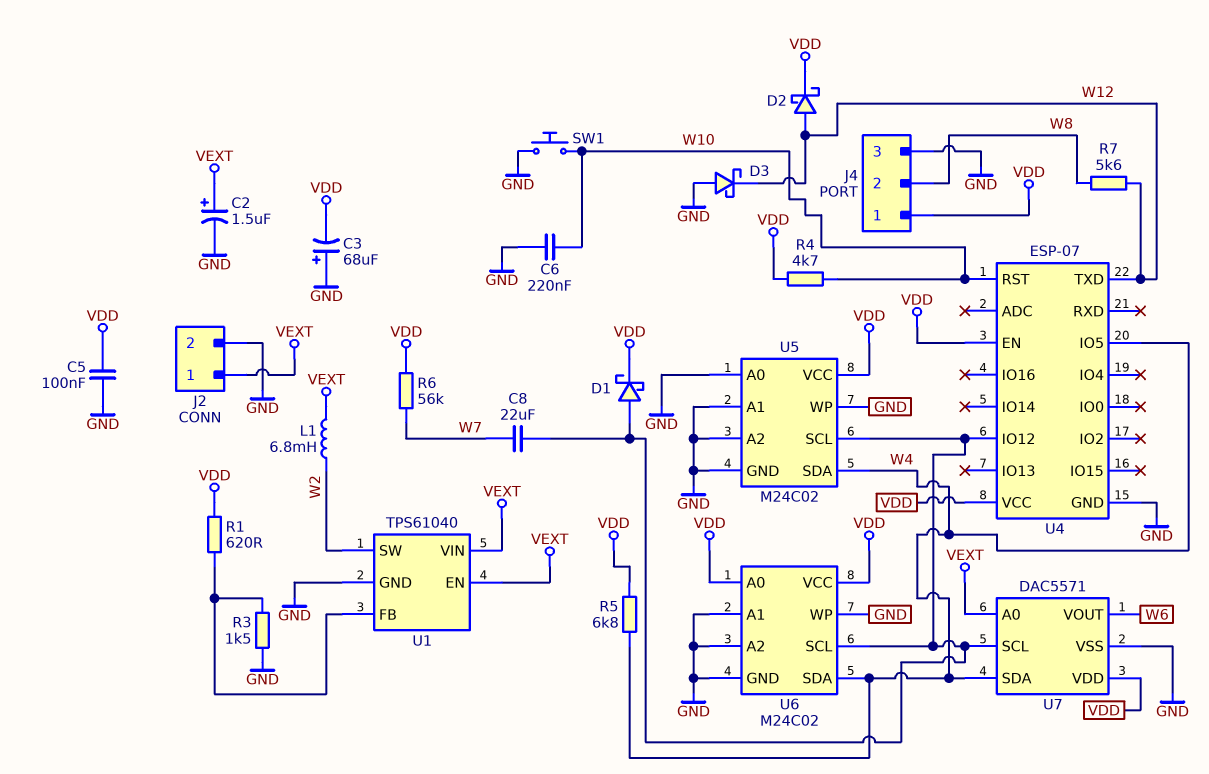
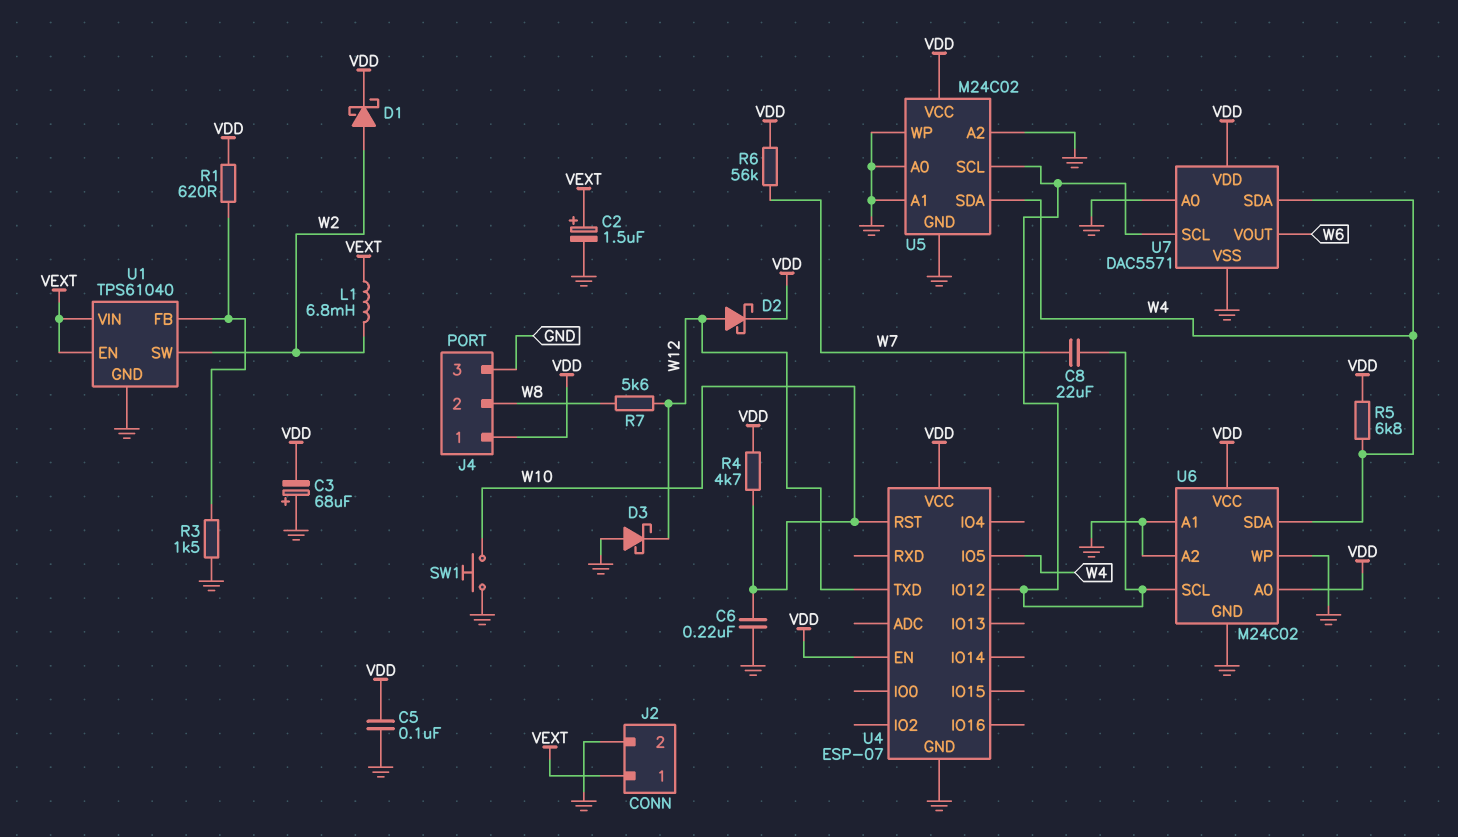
D1: schottky (A U4/IO12, K VDD) -> schottky (A W2, K VDD)
U7 pin A0: VEXT -> GND

